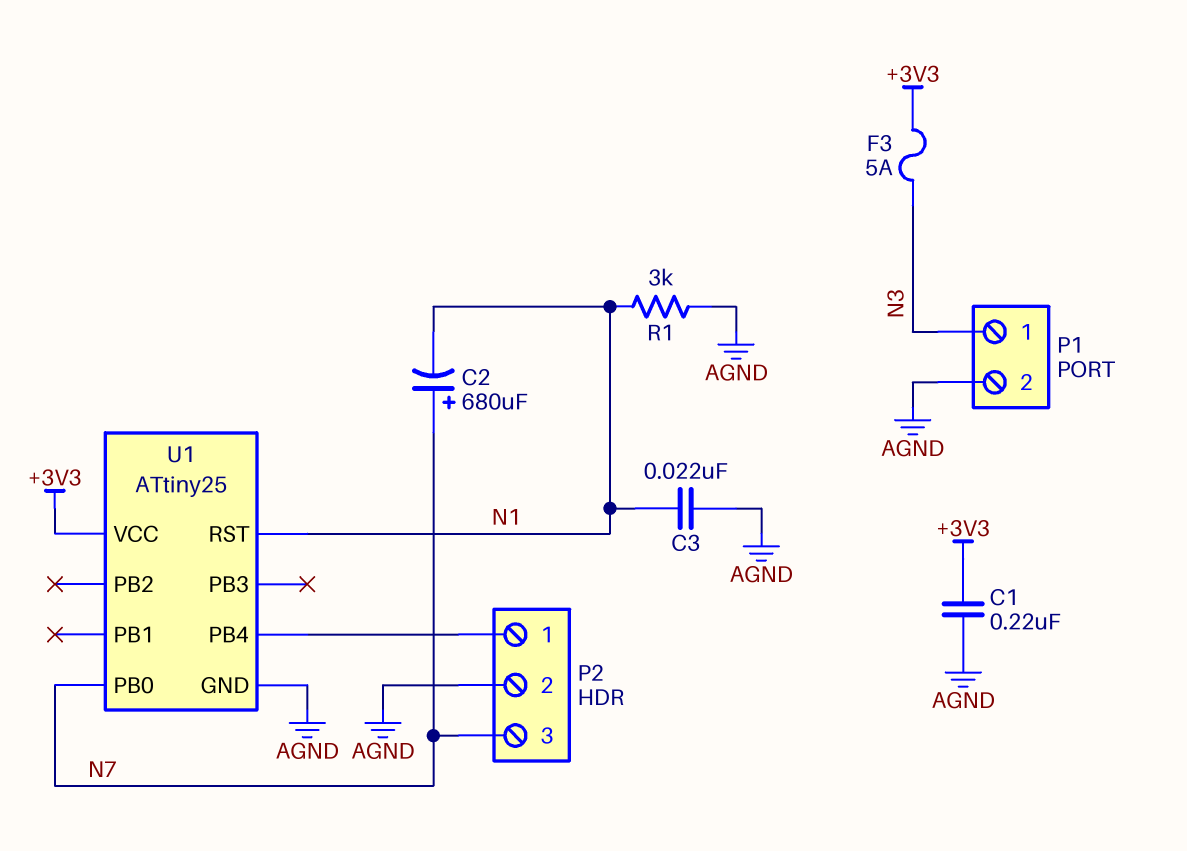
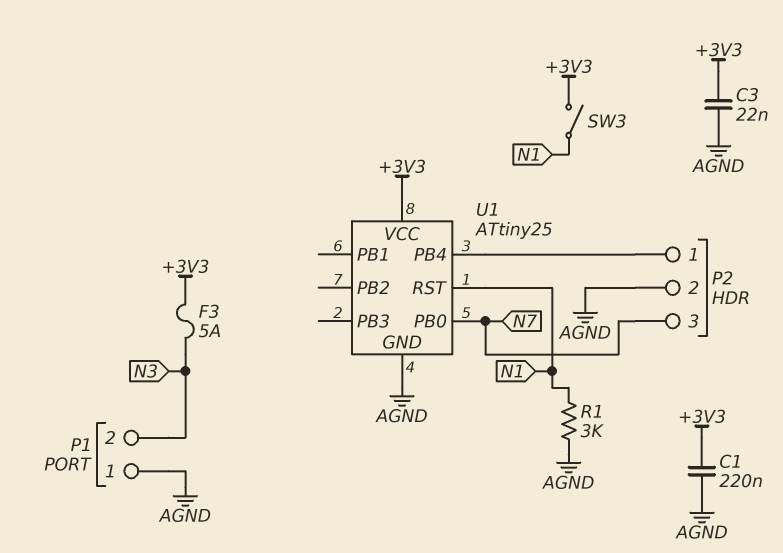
C2: 680uF (plus N7, minus N1) -> none
C3: 22nF (AGND, N1) -> 22nF (+3V3, AGND)
P1 pin 1: N3 -> AGND
P1 pin 2: AGND -> N3
SW3: none -> switch (+3V3, N1)

